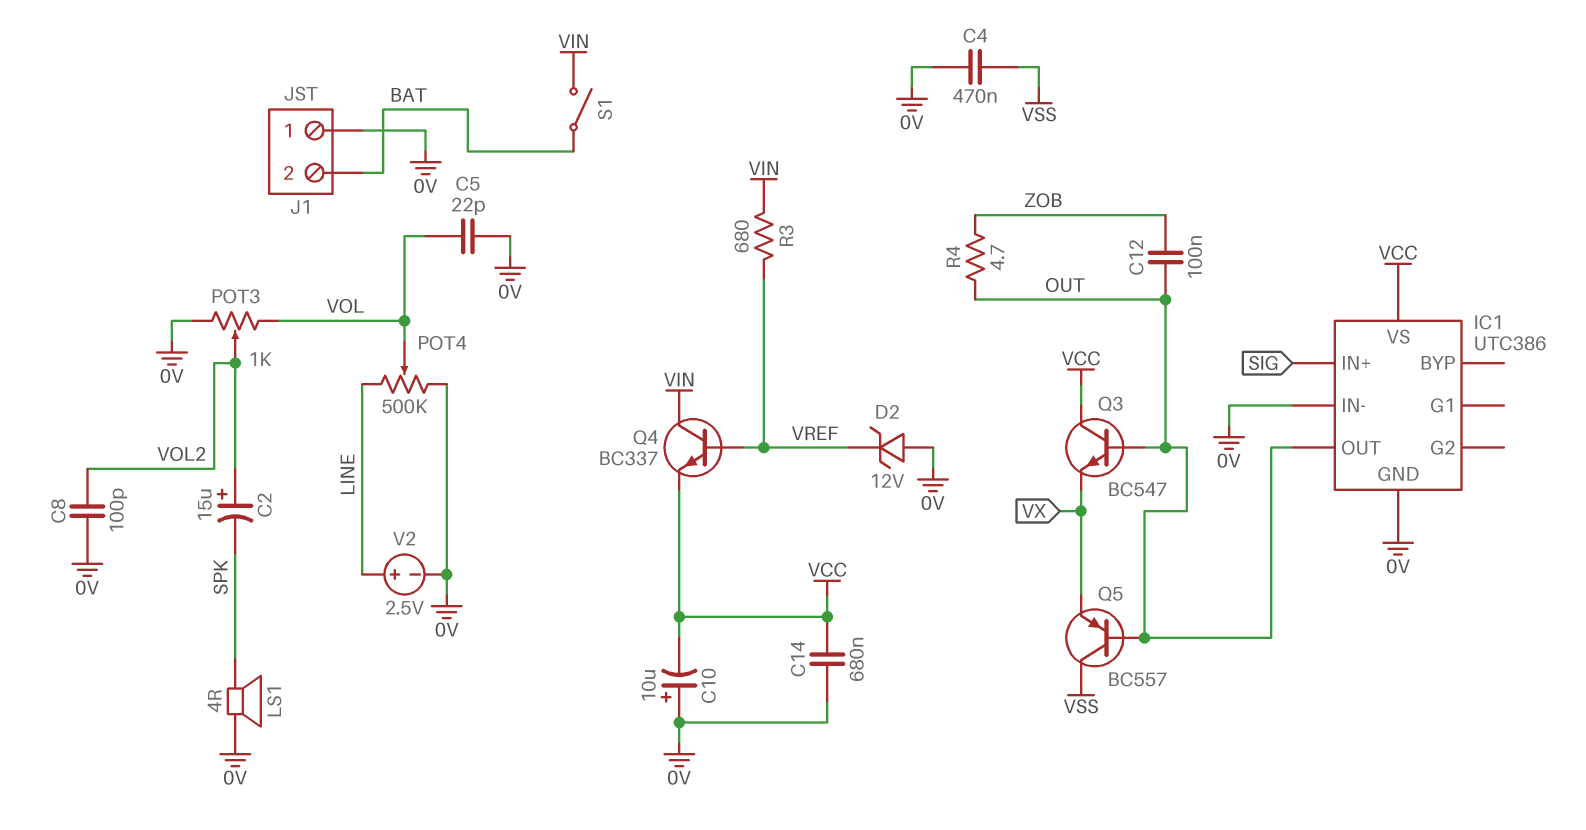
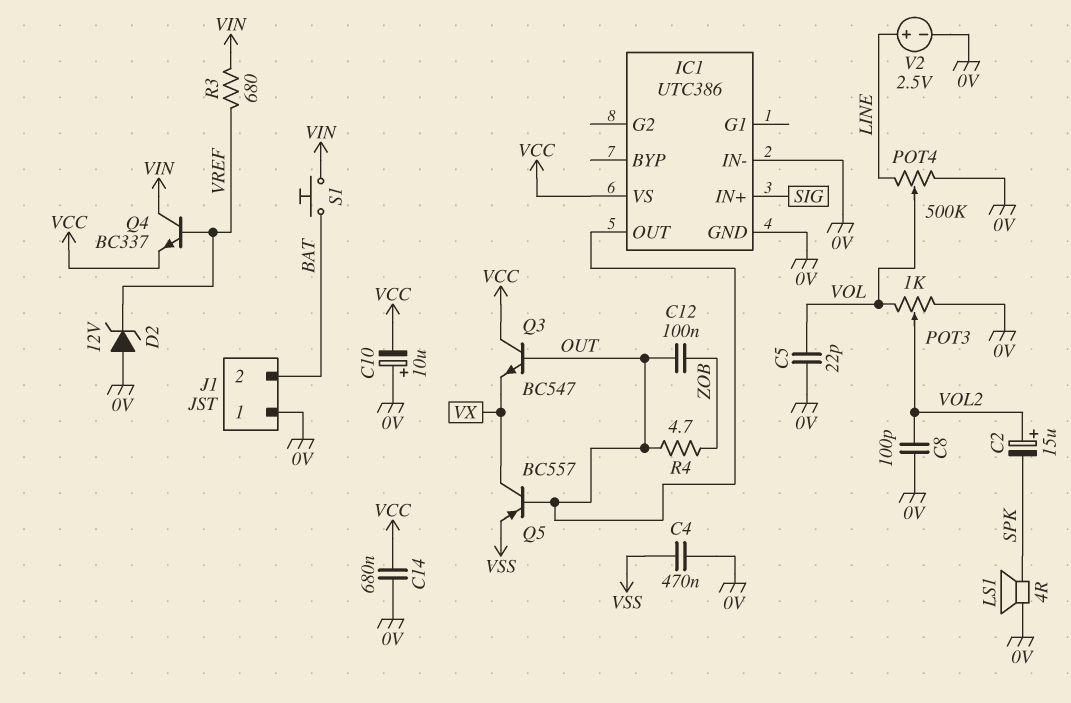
Q5: PNP BC557 (B OUT, C VSS, E VX) -> PNP BC557 (B OUT, C VX, E VSS)
S1: switch (BAT, VIN) -> button (BAT, VIN)

